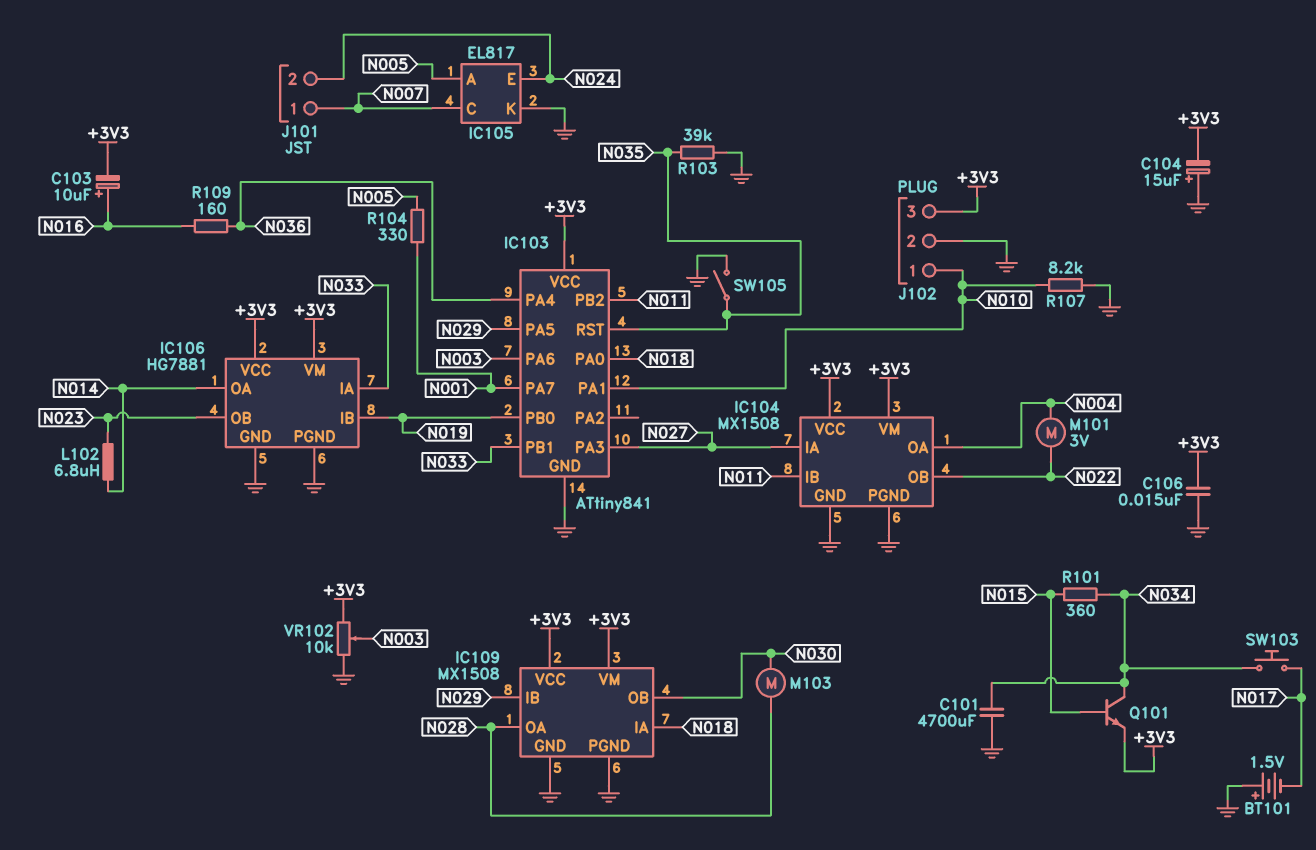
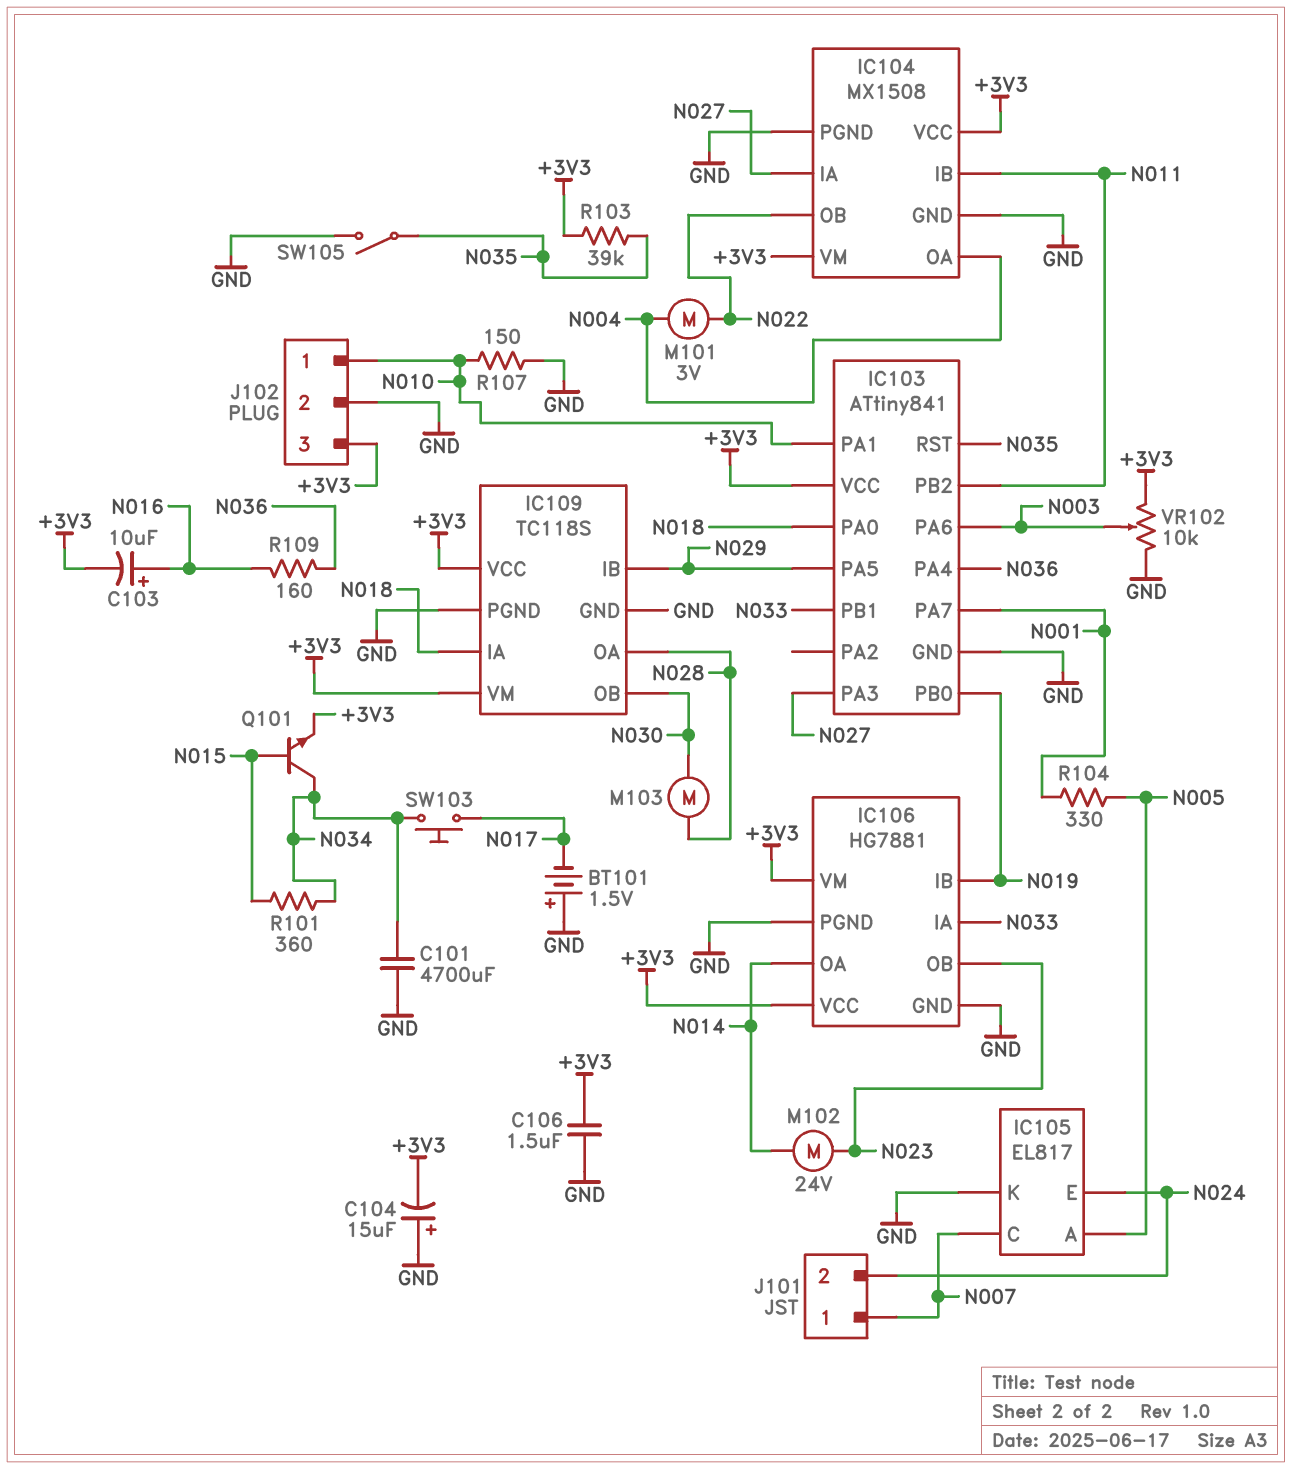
C106: 15nF (+3V3, GND) -> 1.5uF (+3V3, GND)
IC109: MX1508 -> TC118S
L102: 6.8uH (N014, N023) -> none
M102: none -> motor 24V (N014, N023)
R103: 39k (GND, N035) -> 39k (+3V3, N035)
R107: 8.2k (GND, N010) -> 150 (GND, N010)

